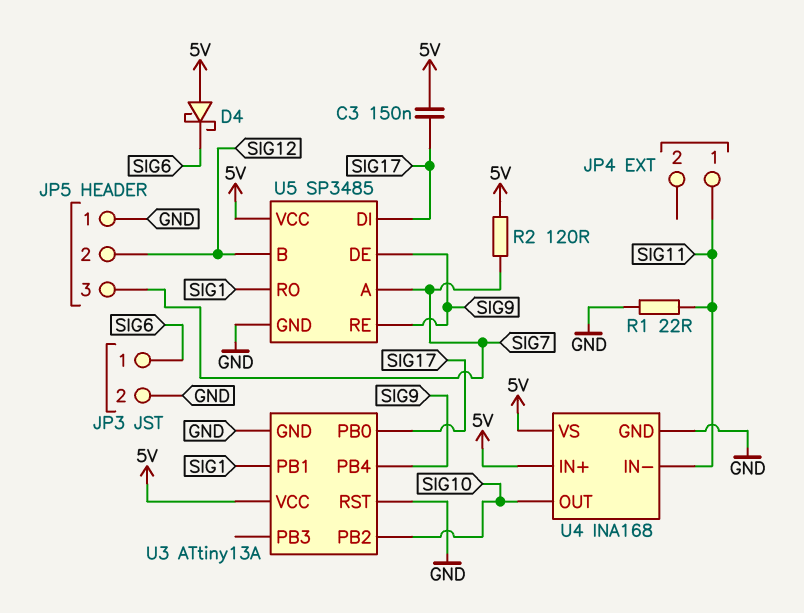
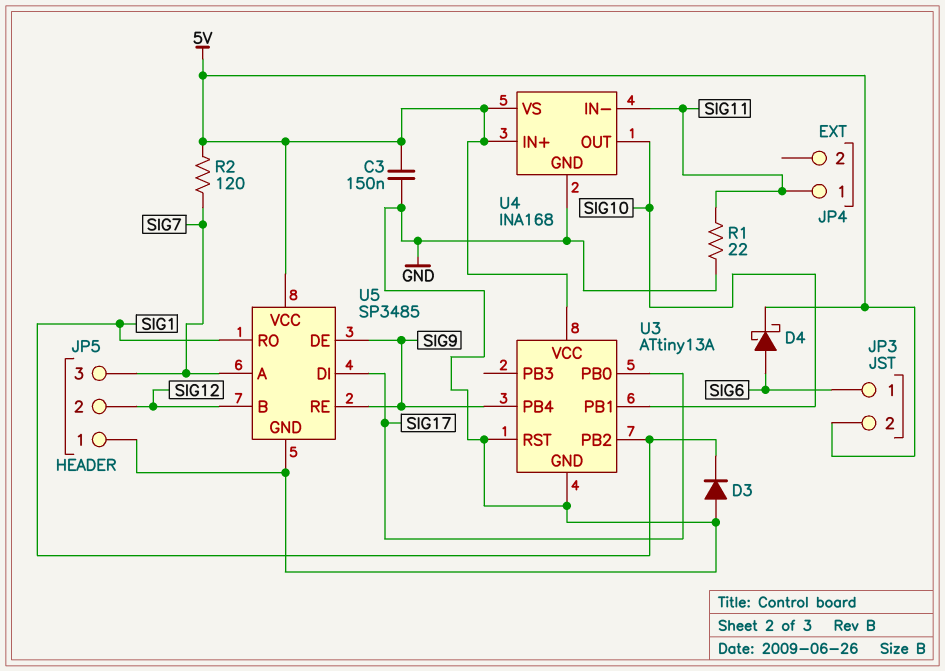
C3: 150nF (5V, SIG17) -> 150nF (5V, GND)
D3: none -> diode (A GND, K SIG1)
D4: schottky (A 5V, K SIG6) -> schottky (A SIG6, K 5V)
JP3 pin 2: GND -> 5V
U3 pin PB1: SIG1 -> SIG10
U3 pin PB2: SIG10 -> SIG1

